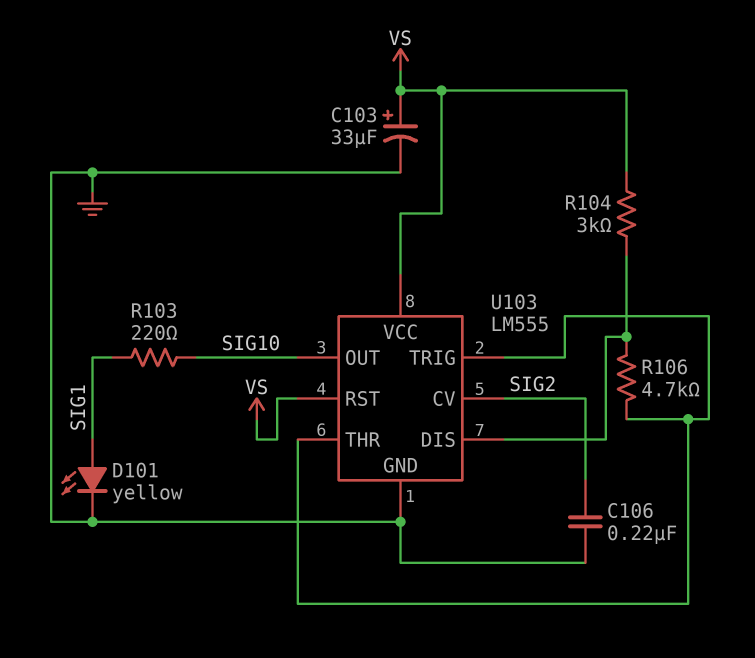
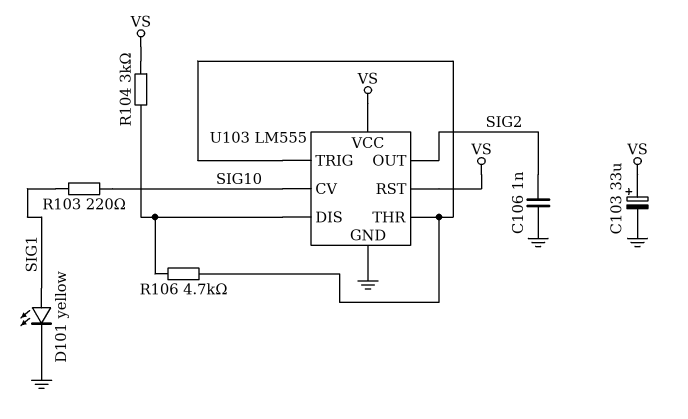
C106: 220nF (GND, SIG2) -> 1nF (GND, SIG2)
U103 pin CV: SIG2 -> SIG10
U103 pin OUT: SIG10 -> SIG2

